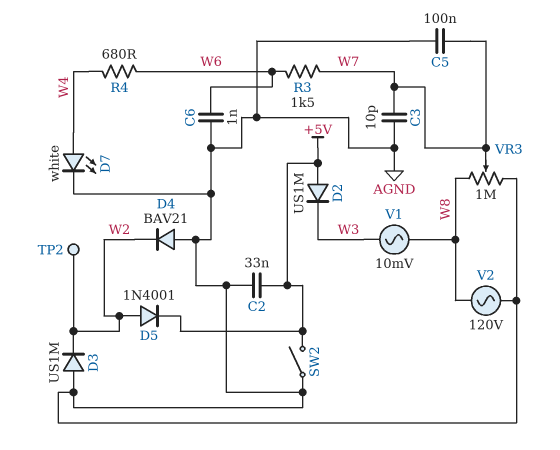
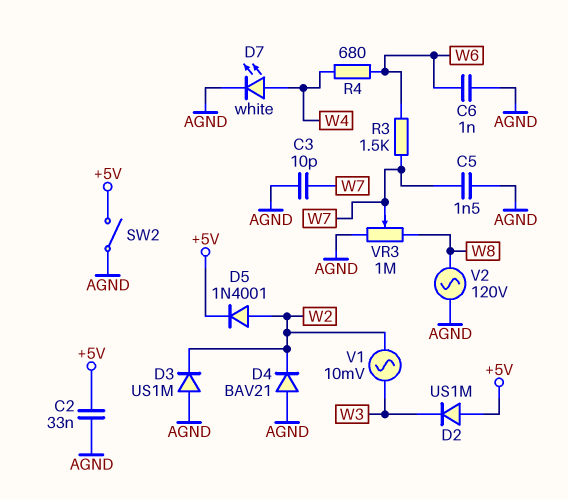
C5: 100nF (AGND, W7) -> 1.5nF (AGND, W7)
TP2: test point (W2) -> none
V1: AC 10mV (W3, W8) -> AC 10mV (W2, W3)

